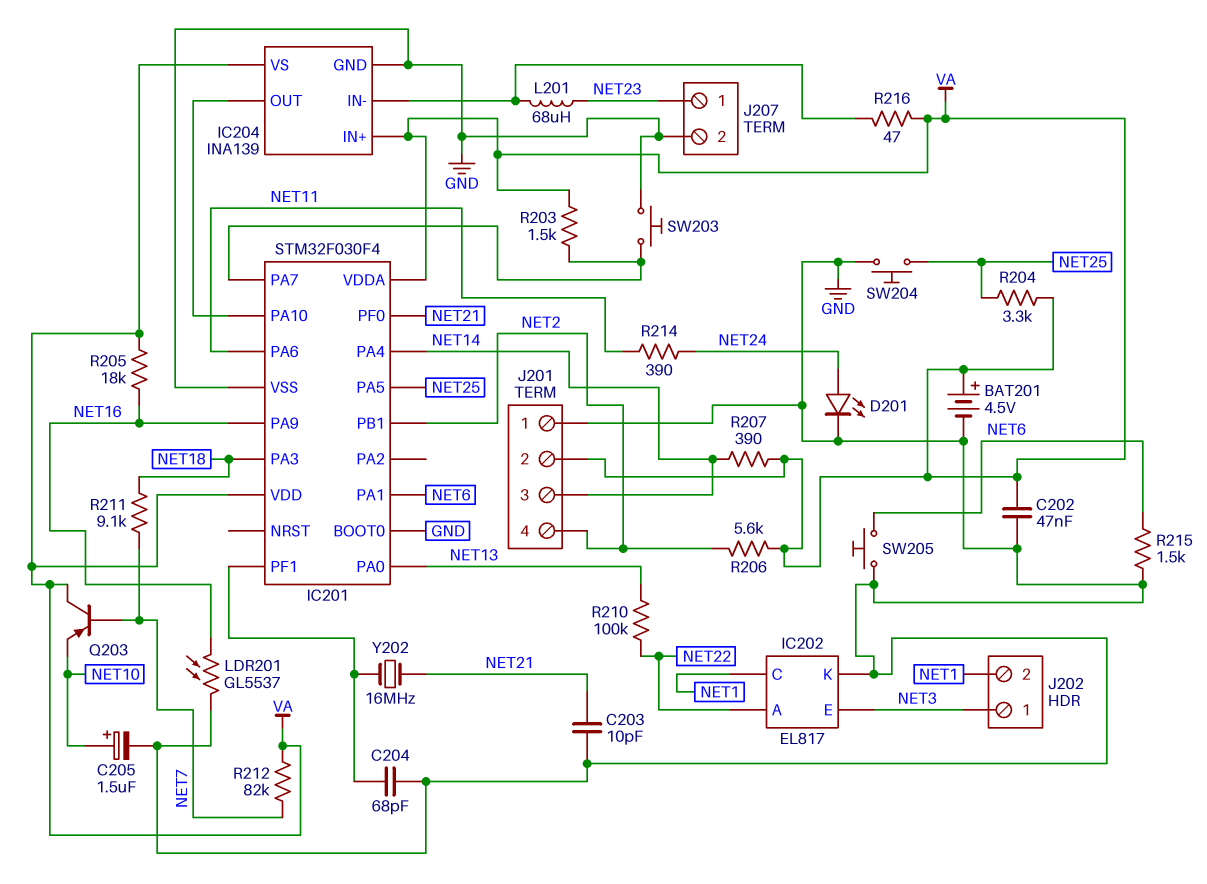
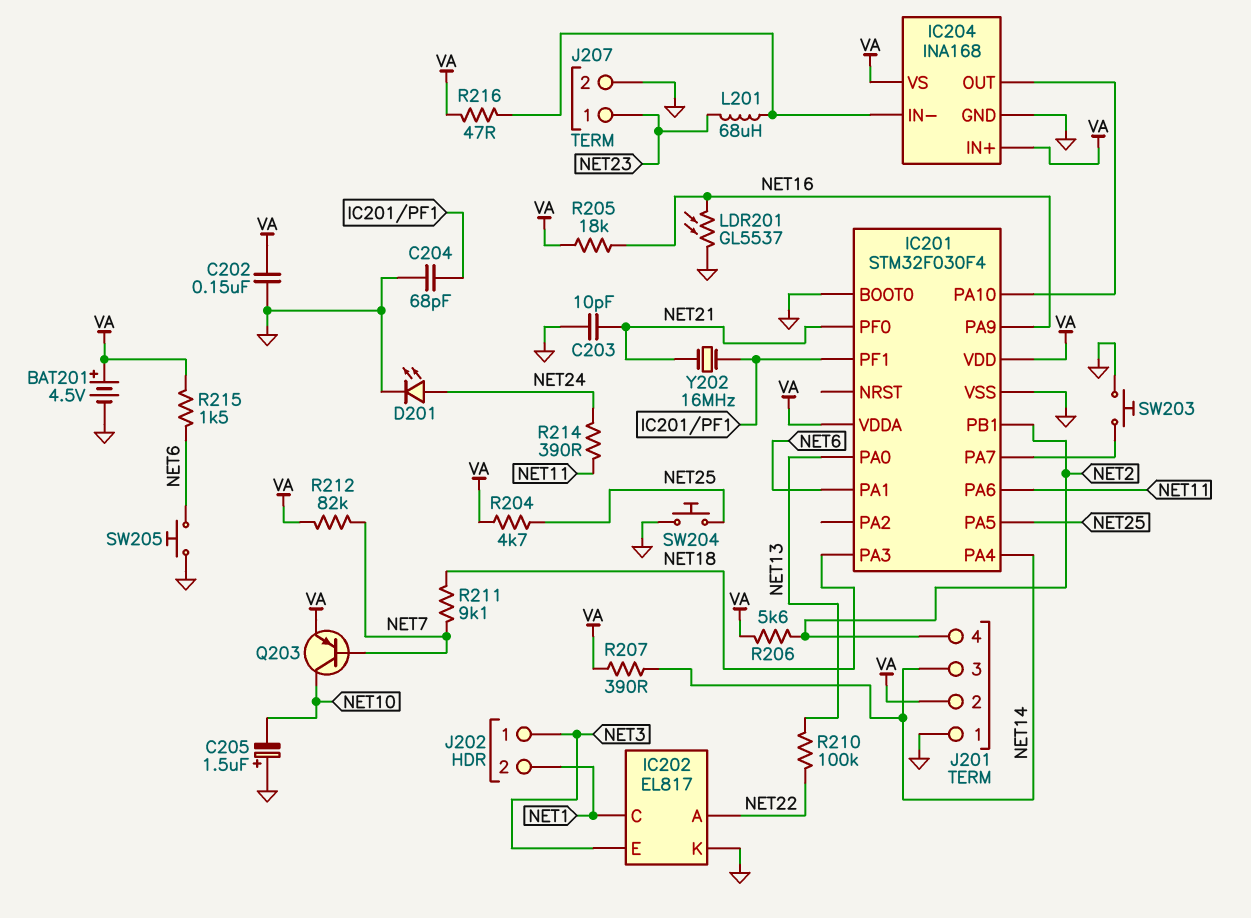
C202: 47nF (GND, VA) -> 150nF (GND, VA)
C205: 1.5uF (plus NET10, minus GND) -> 1.5uF (plus GND, minus NET10)
IC204: INA139 -> INA168
Q203: PNP (B NET7, C VA, E NET10) -> PNP (B NET7, C NET10, E VA)
R203: 1.5k (IC201/PA7, VA) -> none
R204: 3.3k (NET25, VA) -> 4.7k (NET25, VA)
R215: 1.5k (GND, NET6) -> 1.5k (NET6, VA)

